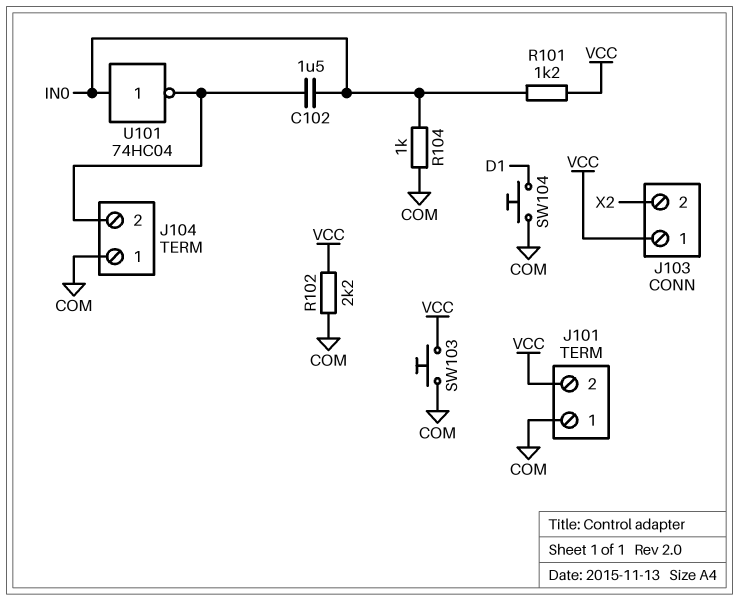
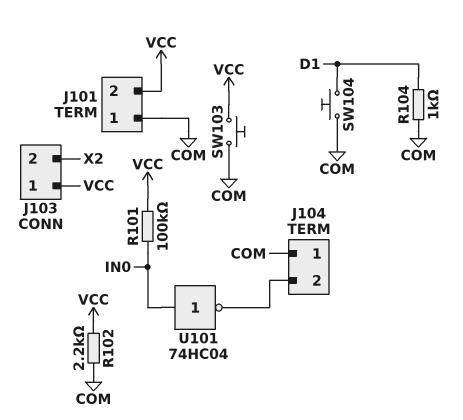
C102: 1.5uF (IN0, J104/2) -> none
R101: 1.2k (IN0, VCC) -> 100k (IN0, VCC)
R104: 1k (COM, IN0) -> 1k (COM, D1)

